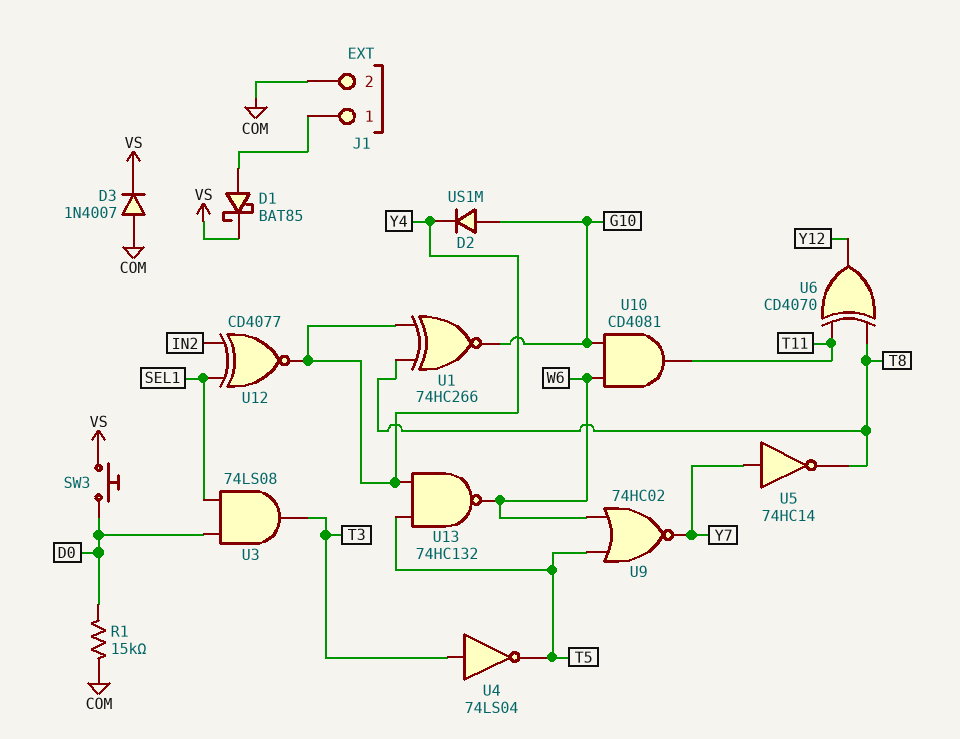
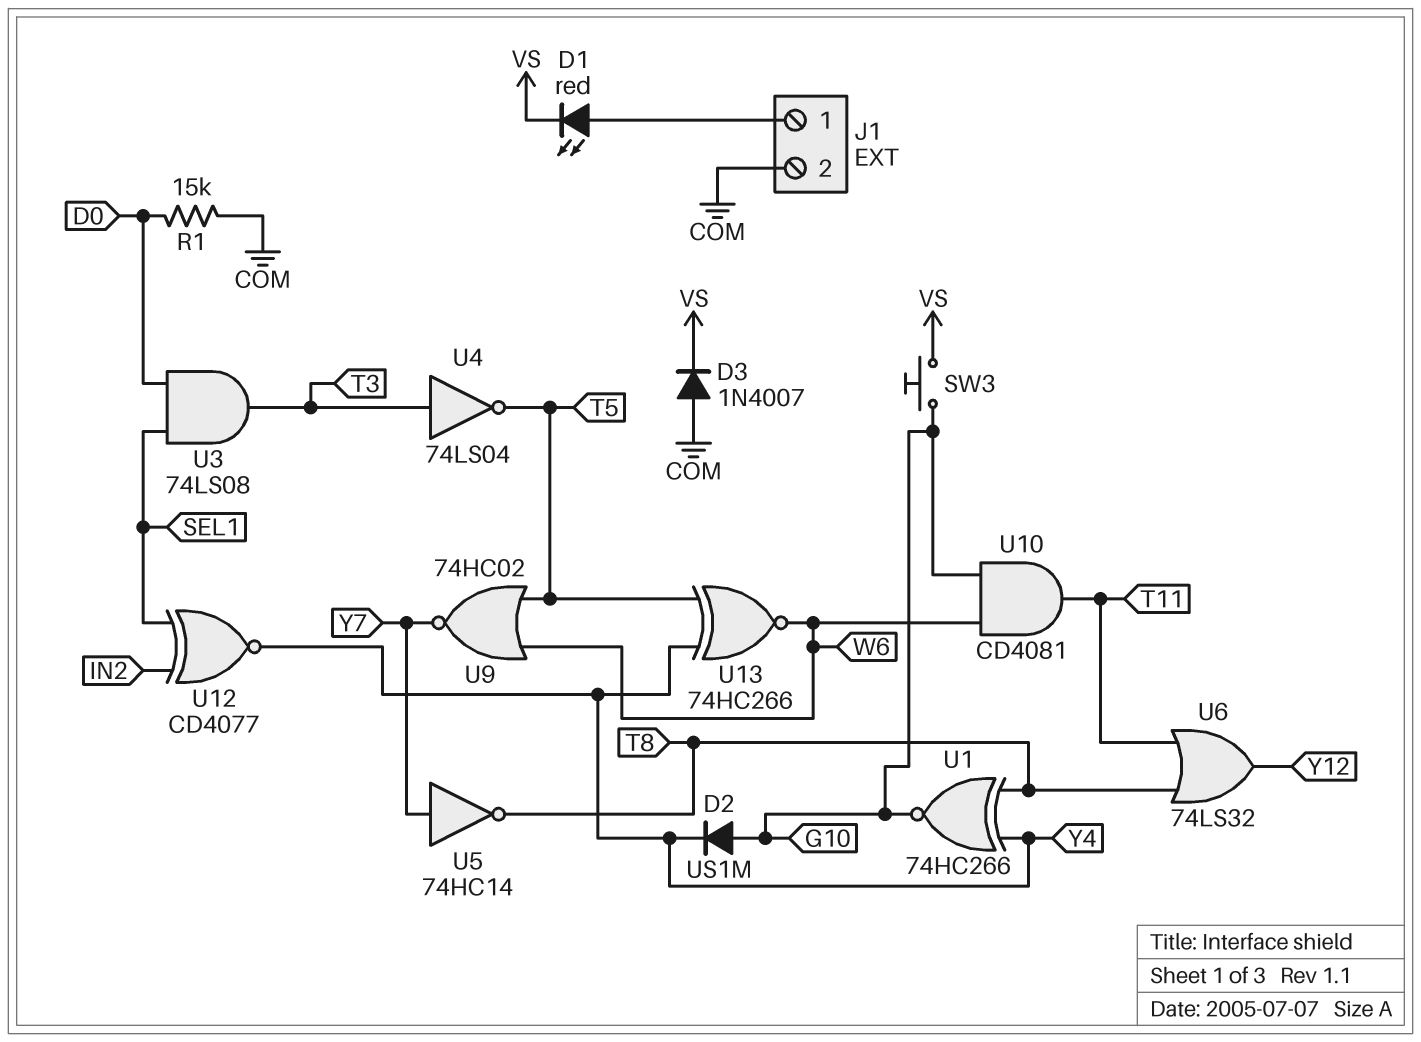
D1: schottky BAT85 (A J1/1, K VS) -> LED red (A J1/1, K VS)
SW3: button (D0, VS) -> button (G10, VS)
U6: XOR CD4070 (in T8, in T11, out Y12) -> OR 74LS32 (in T8, in T11, out Y12)
U13: NAND 74HC132 (in T5, in Y4, out W6) -> XNOR 74HC266 (in T5, in Y4, out W6)

